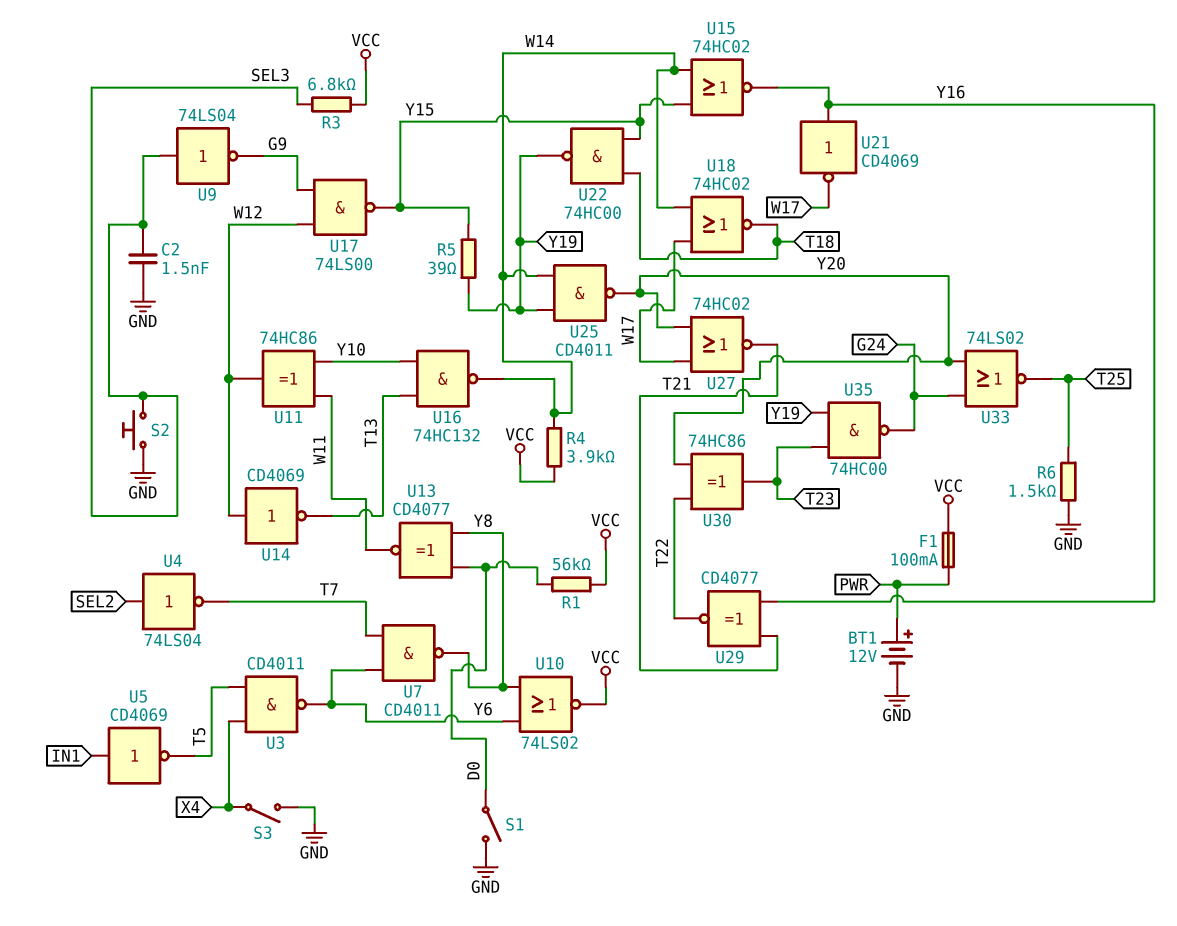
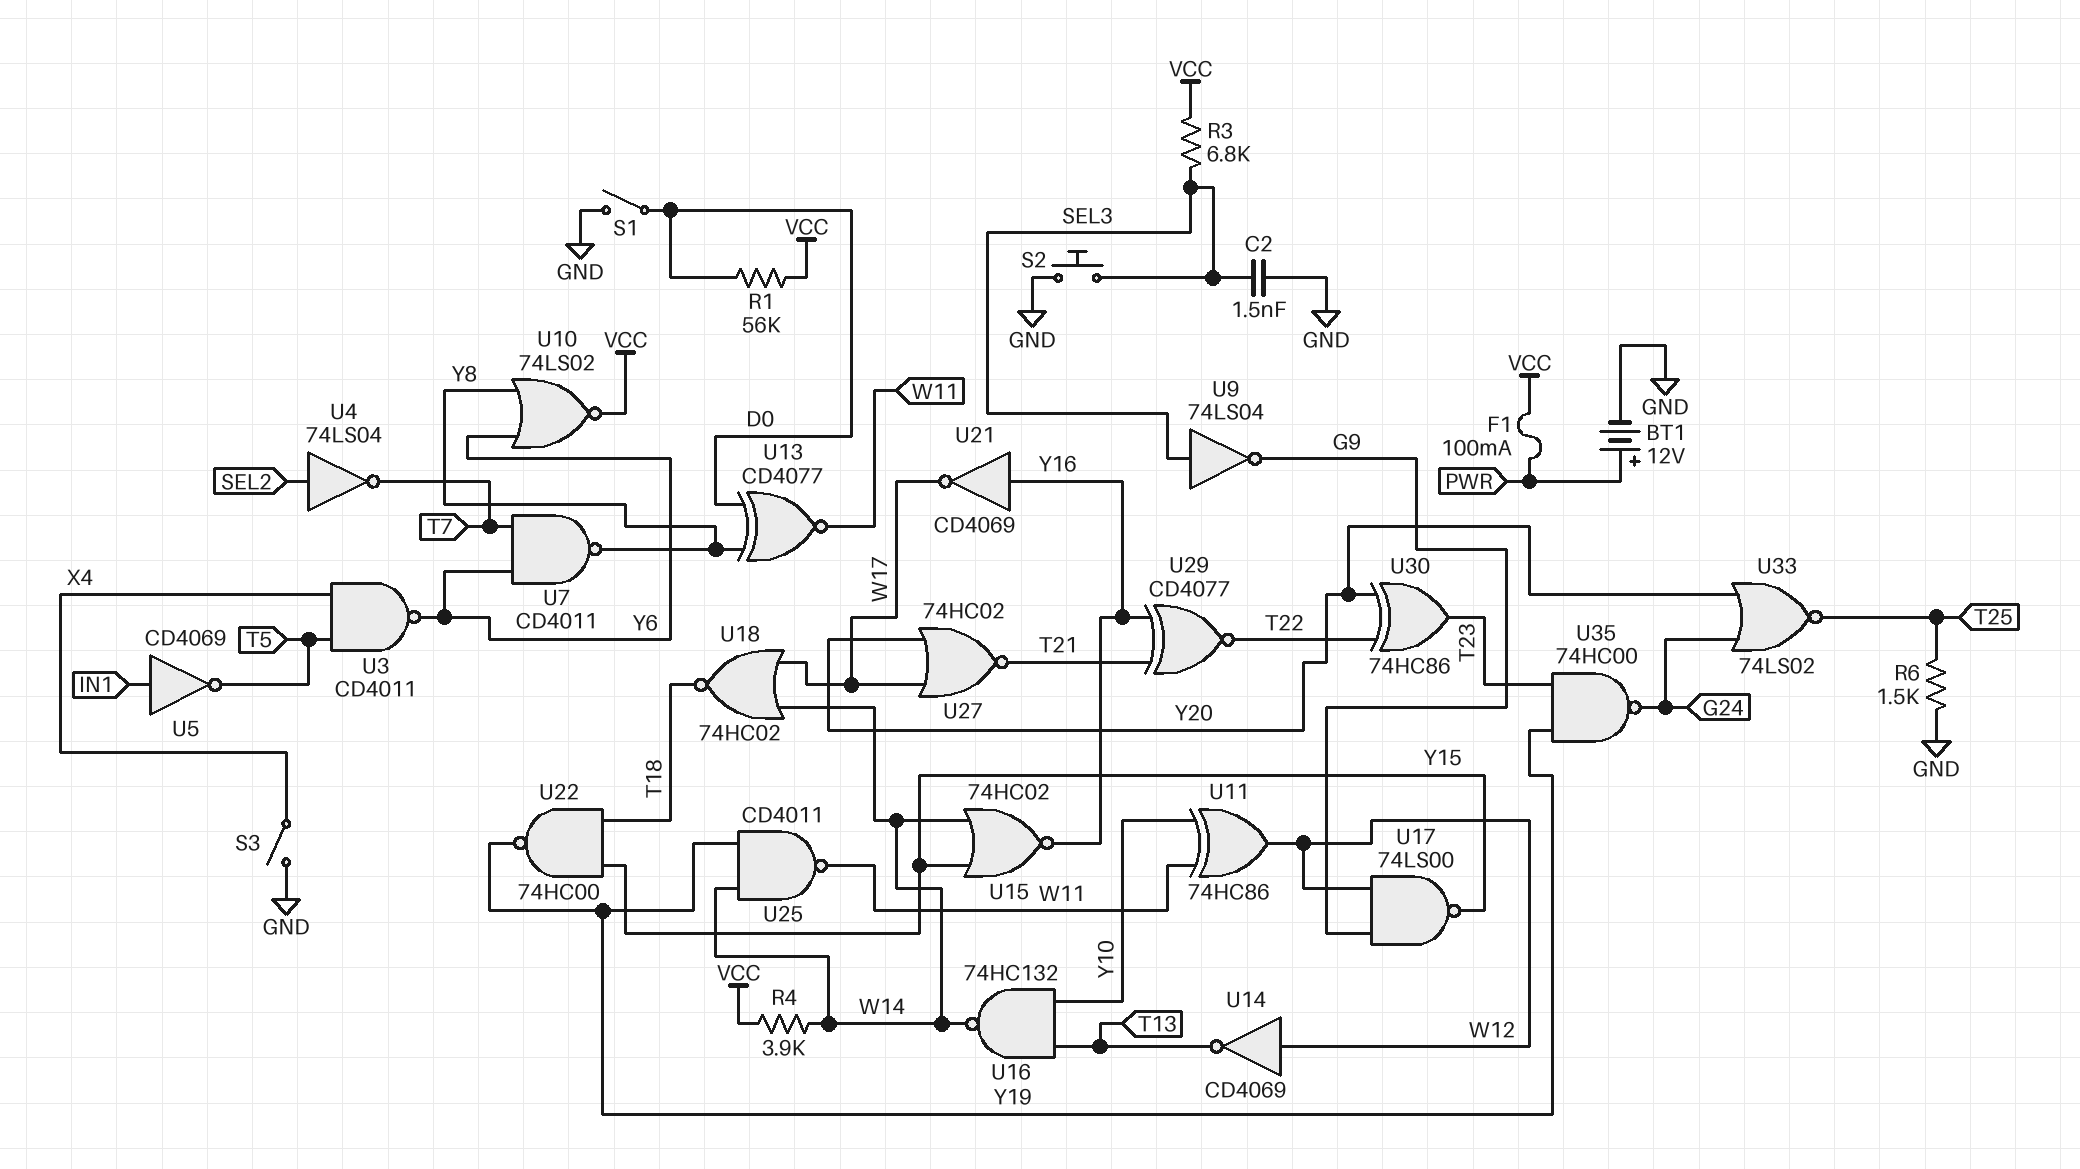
R5: 39 (Y15, Y19) -> none
U25: NAND CD4011 (in W14, in Y19, out Y20) -> NAND CD4011 (in W14, in Y19, out W11)

